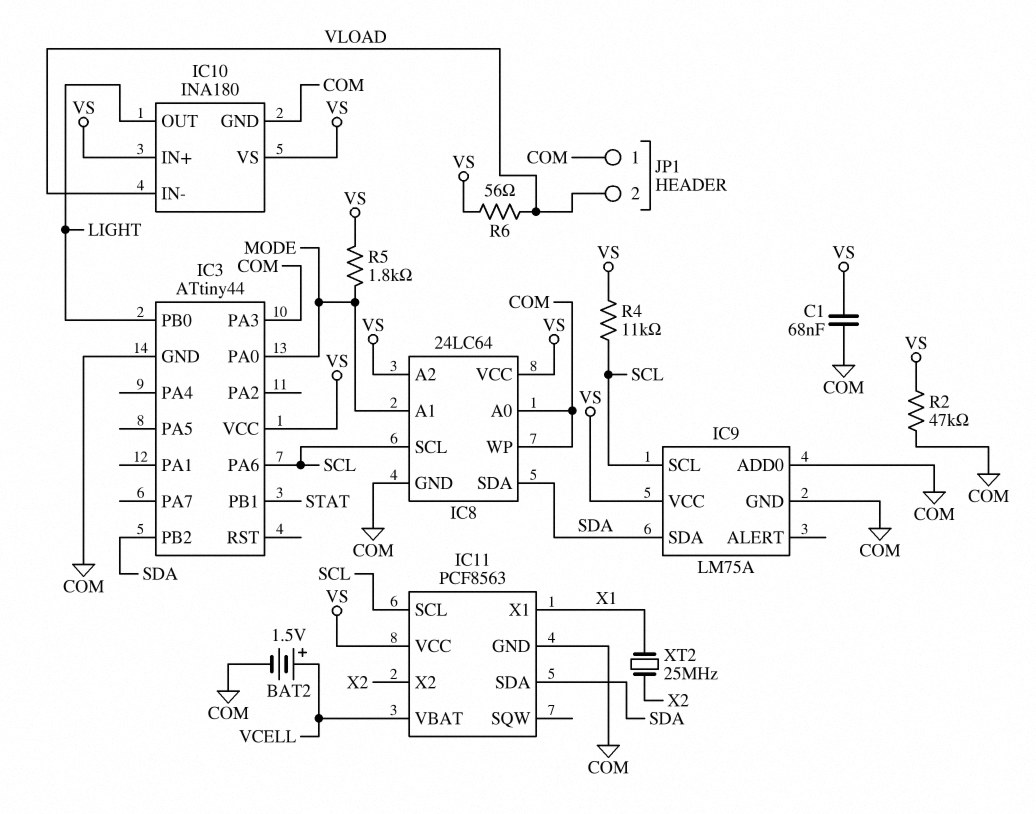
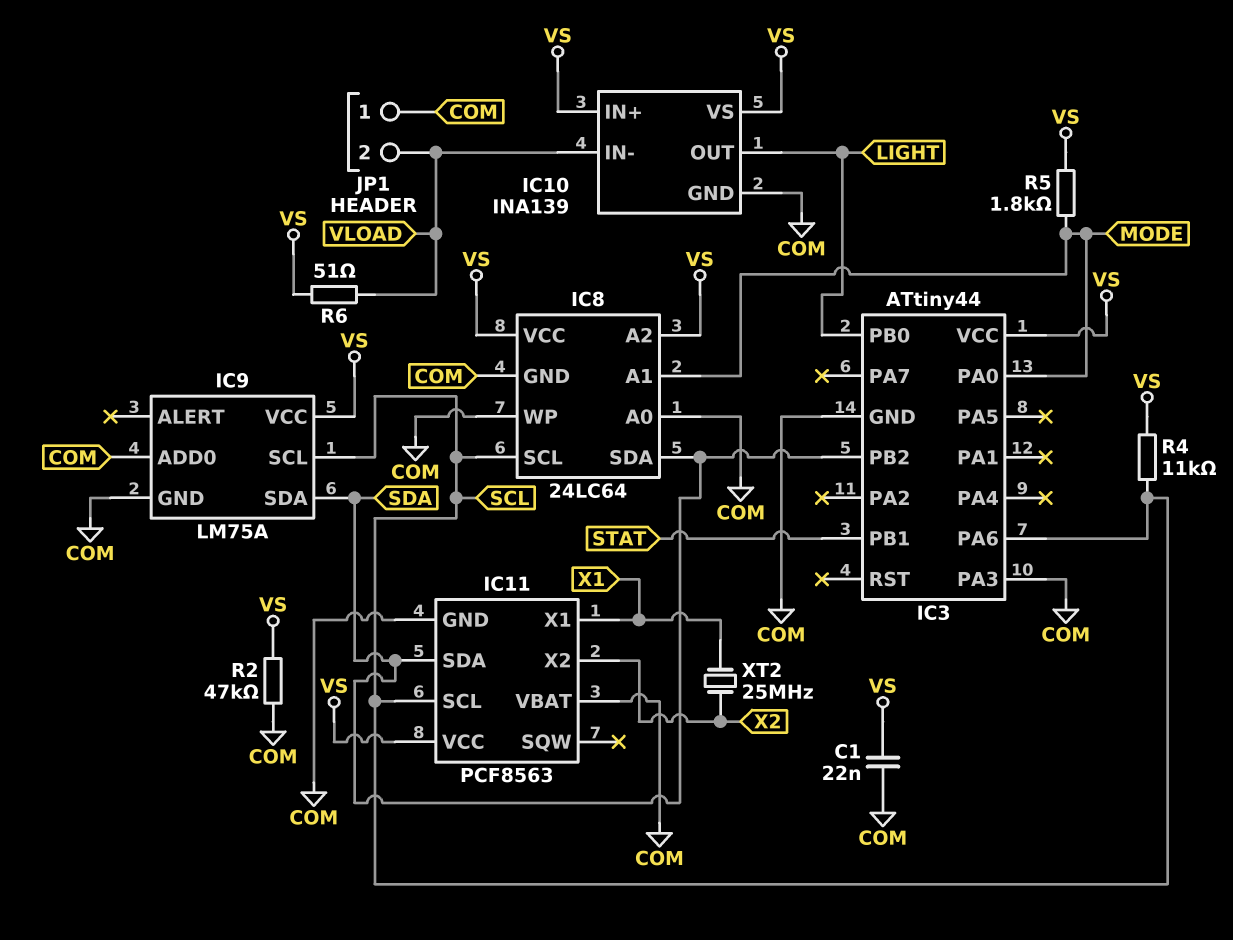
BAT2: 1.5V (plus VCELL, minus COM) -> none
C1: 68nF (COM, VS) -> 22nF (COM, VS)
IC10: INA180 -> INA139
IC11 pin VBAT: VCELL -> COM
R6: 56 (VLOAD, VS) -> 51 (VLOAD, VS)

